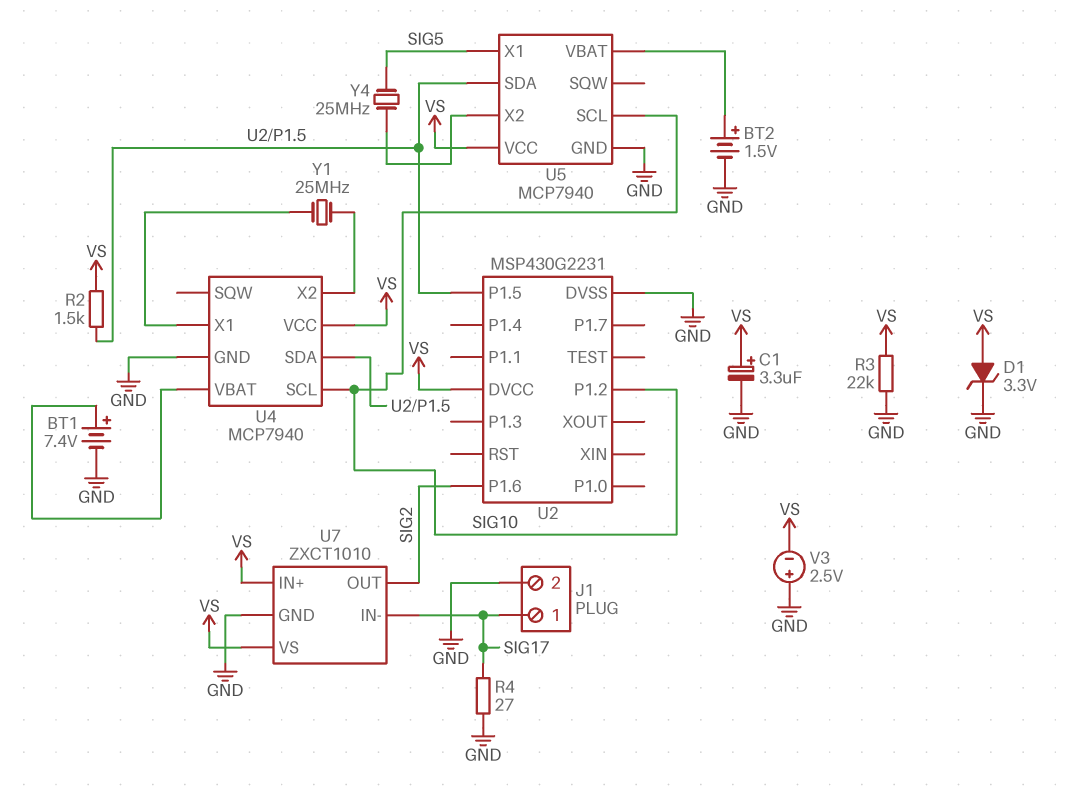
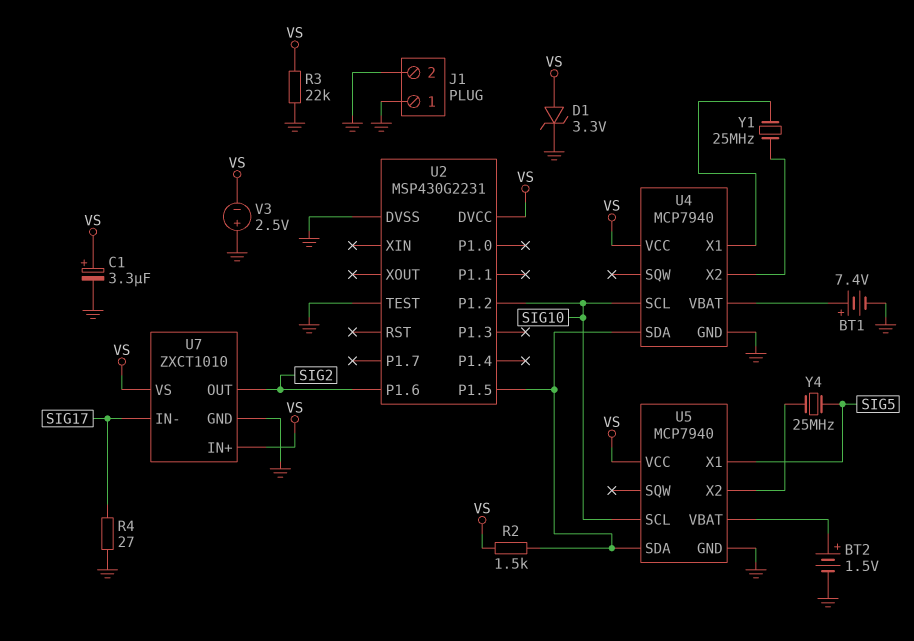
J1 pin 1: SIG17 -> GND
U2 pin TEST: none -> GND

